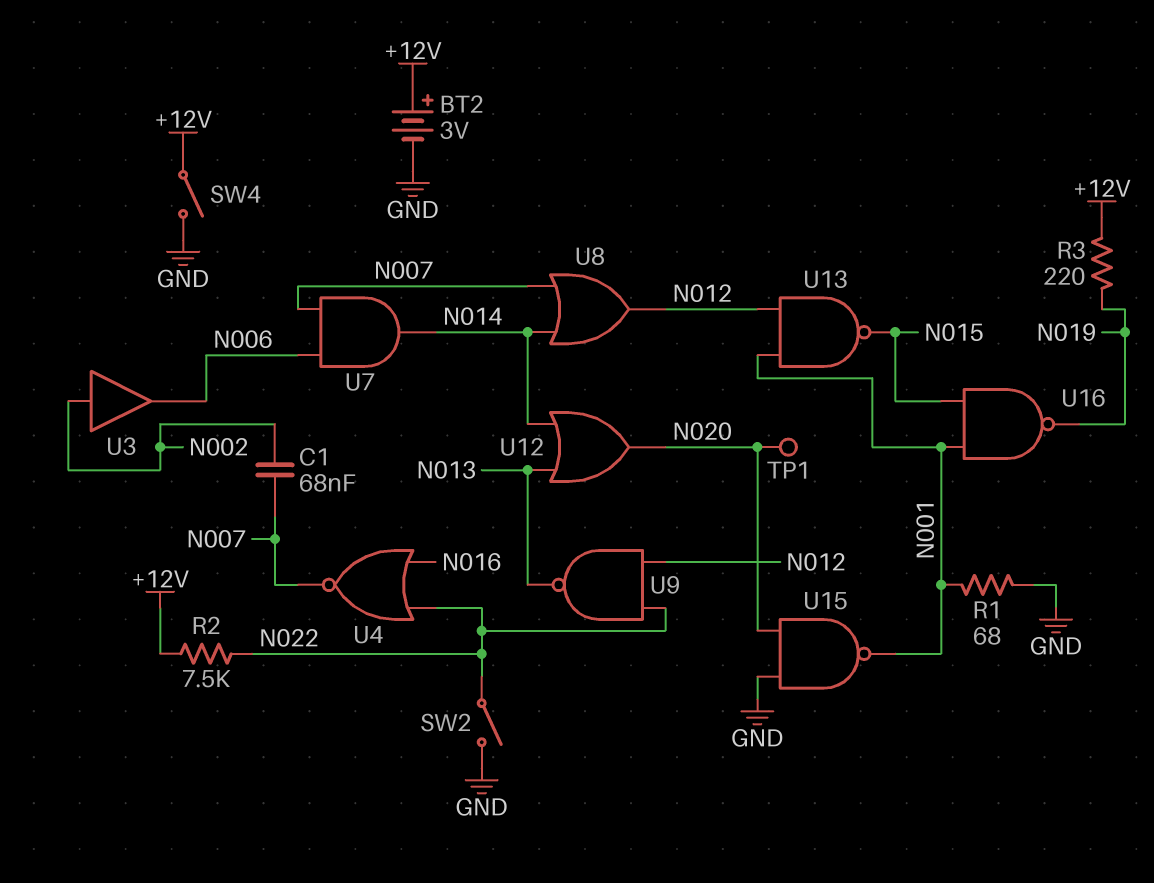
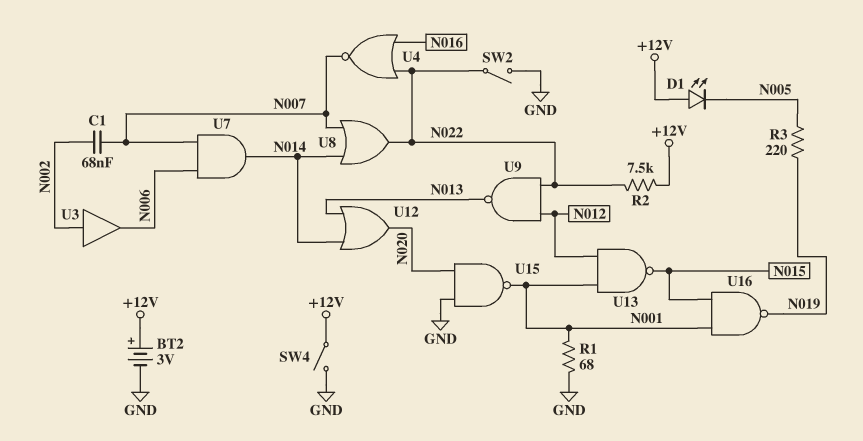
D1: none -> LED (A +12V, K N005)
R3: 220 (+12V, N019) -> 220 (N005, N019)
TP1: test point (N020) -> none
U8: OR (in N007, in N014, out N012) -> OR (in N007, in N014, out N022)

